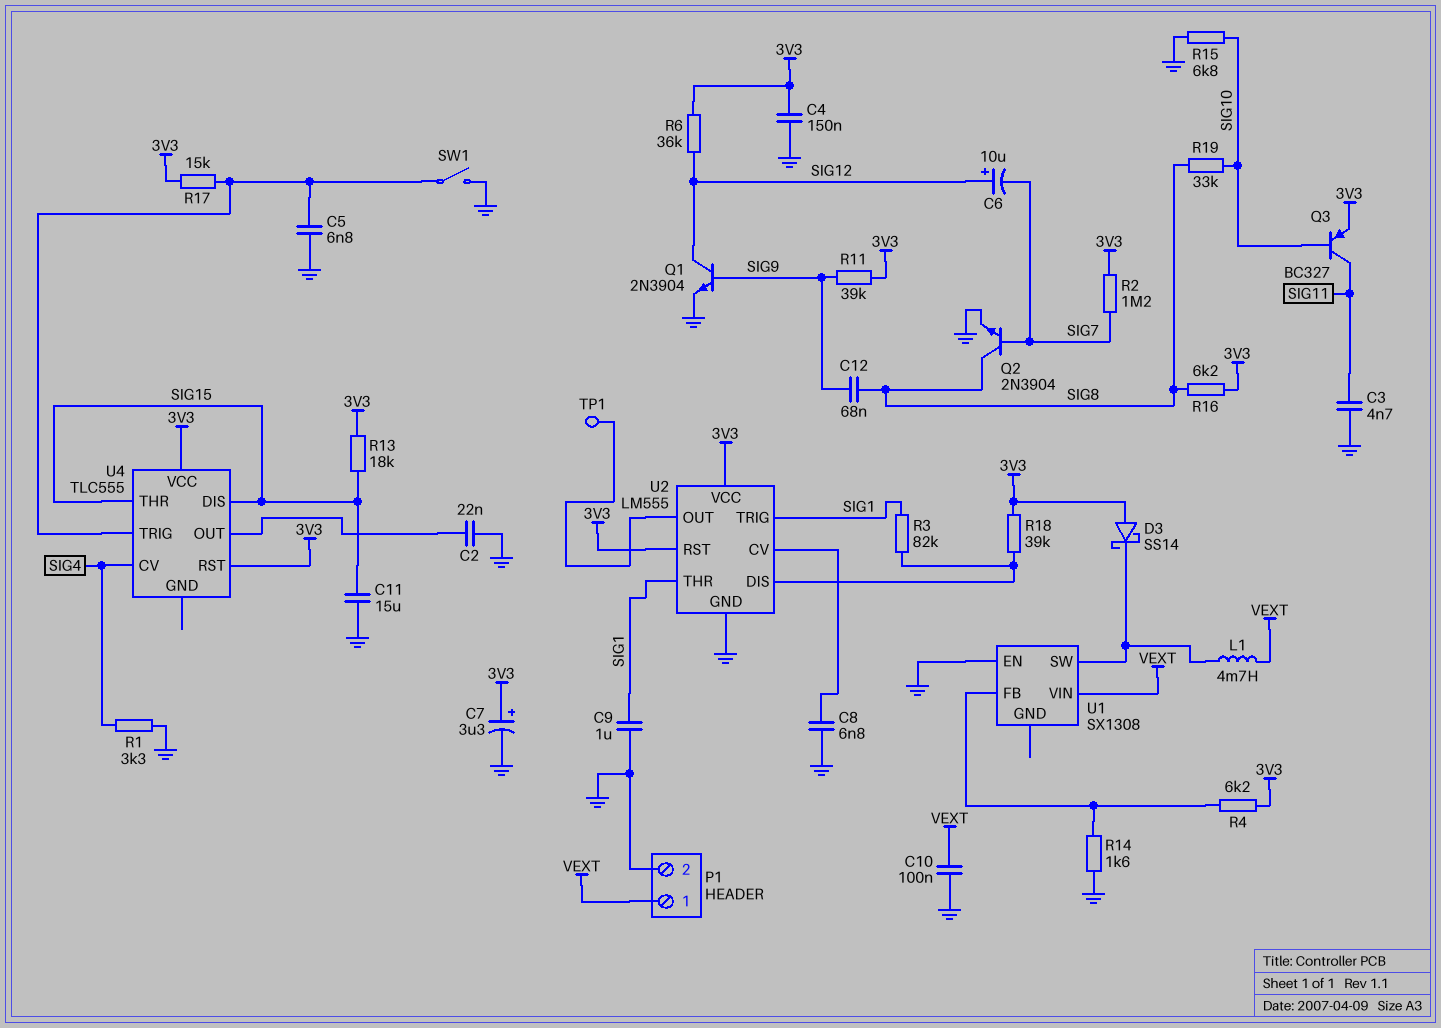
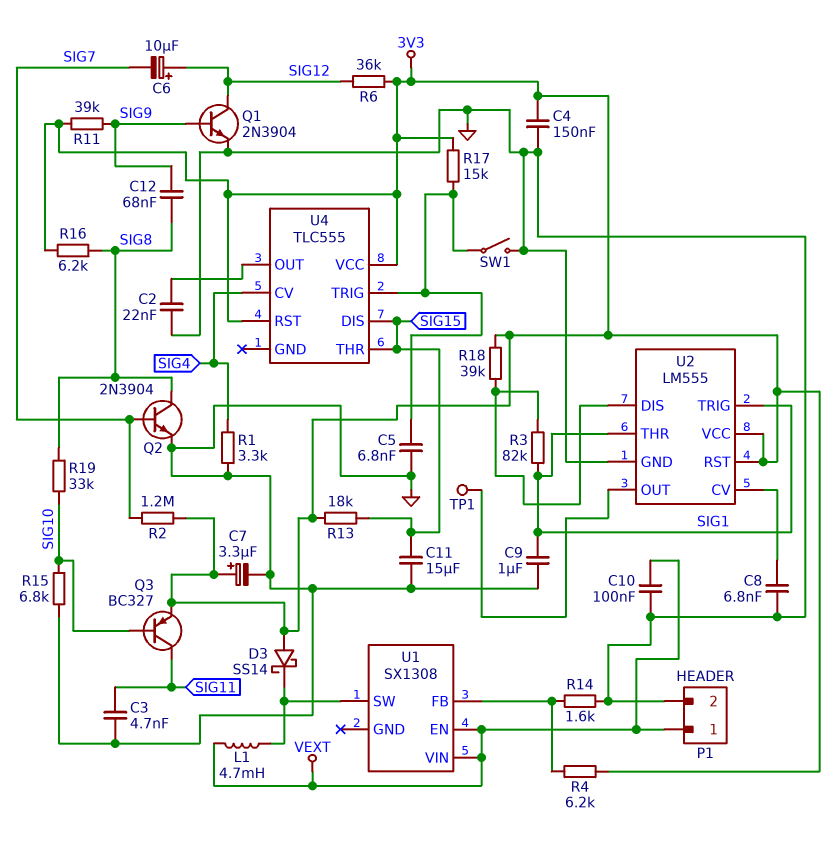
U1 pin EN: GND -> VEXT

